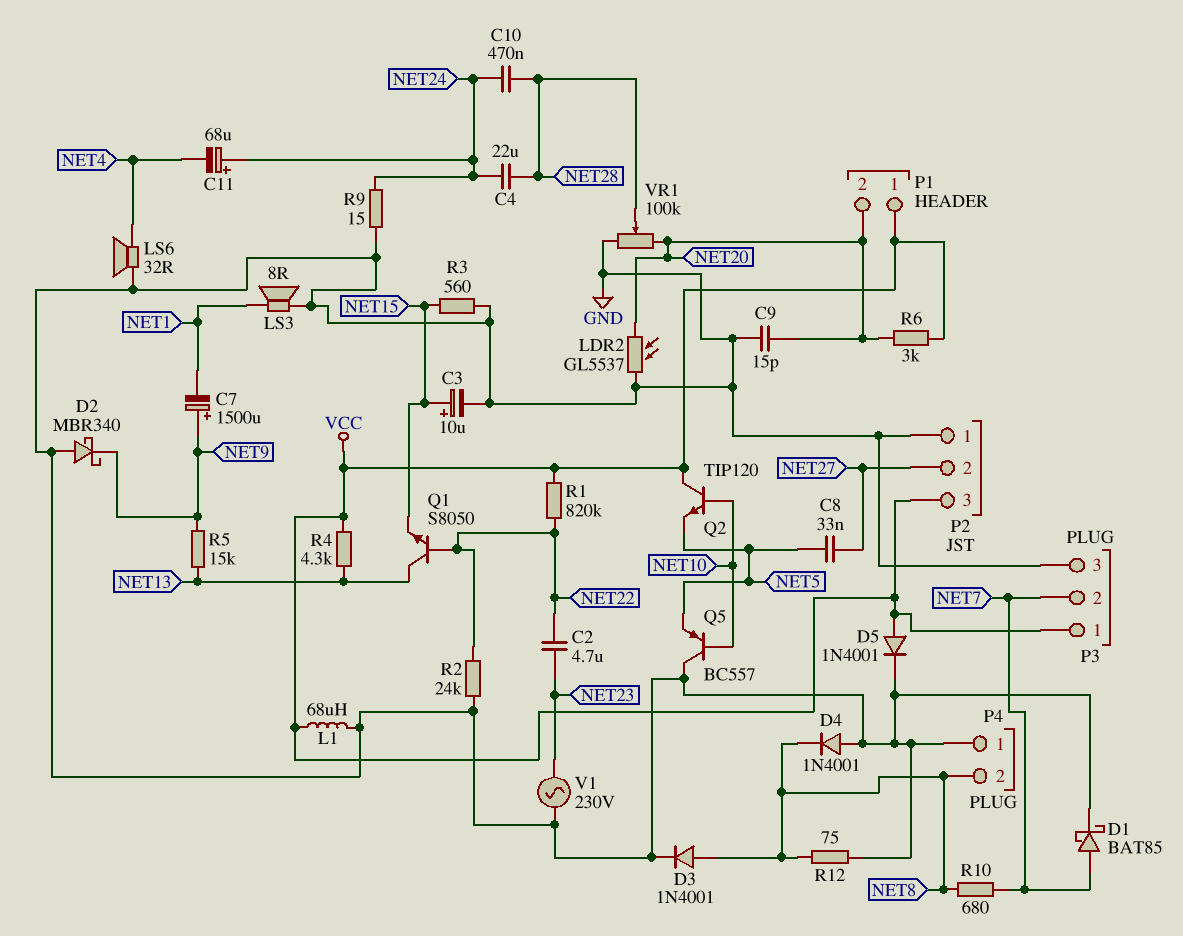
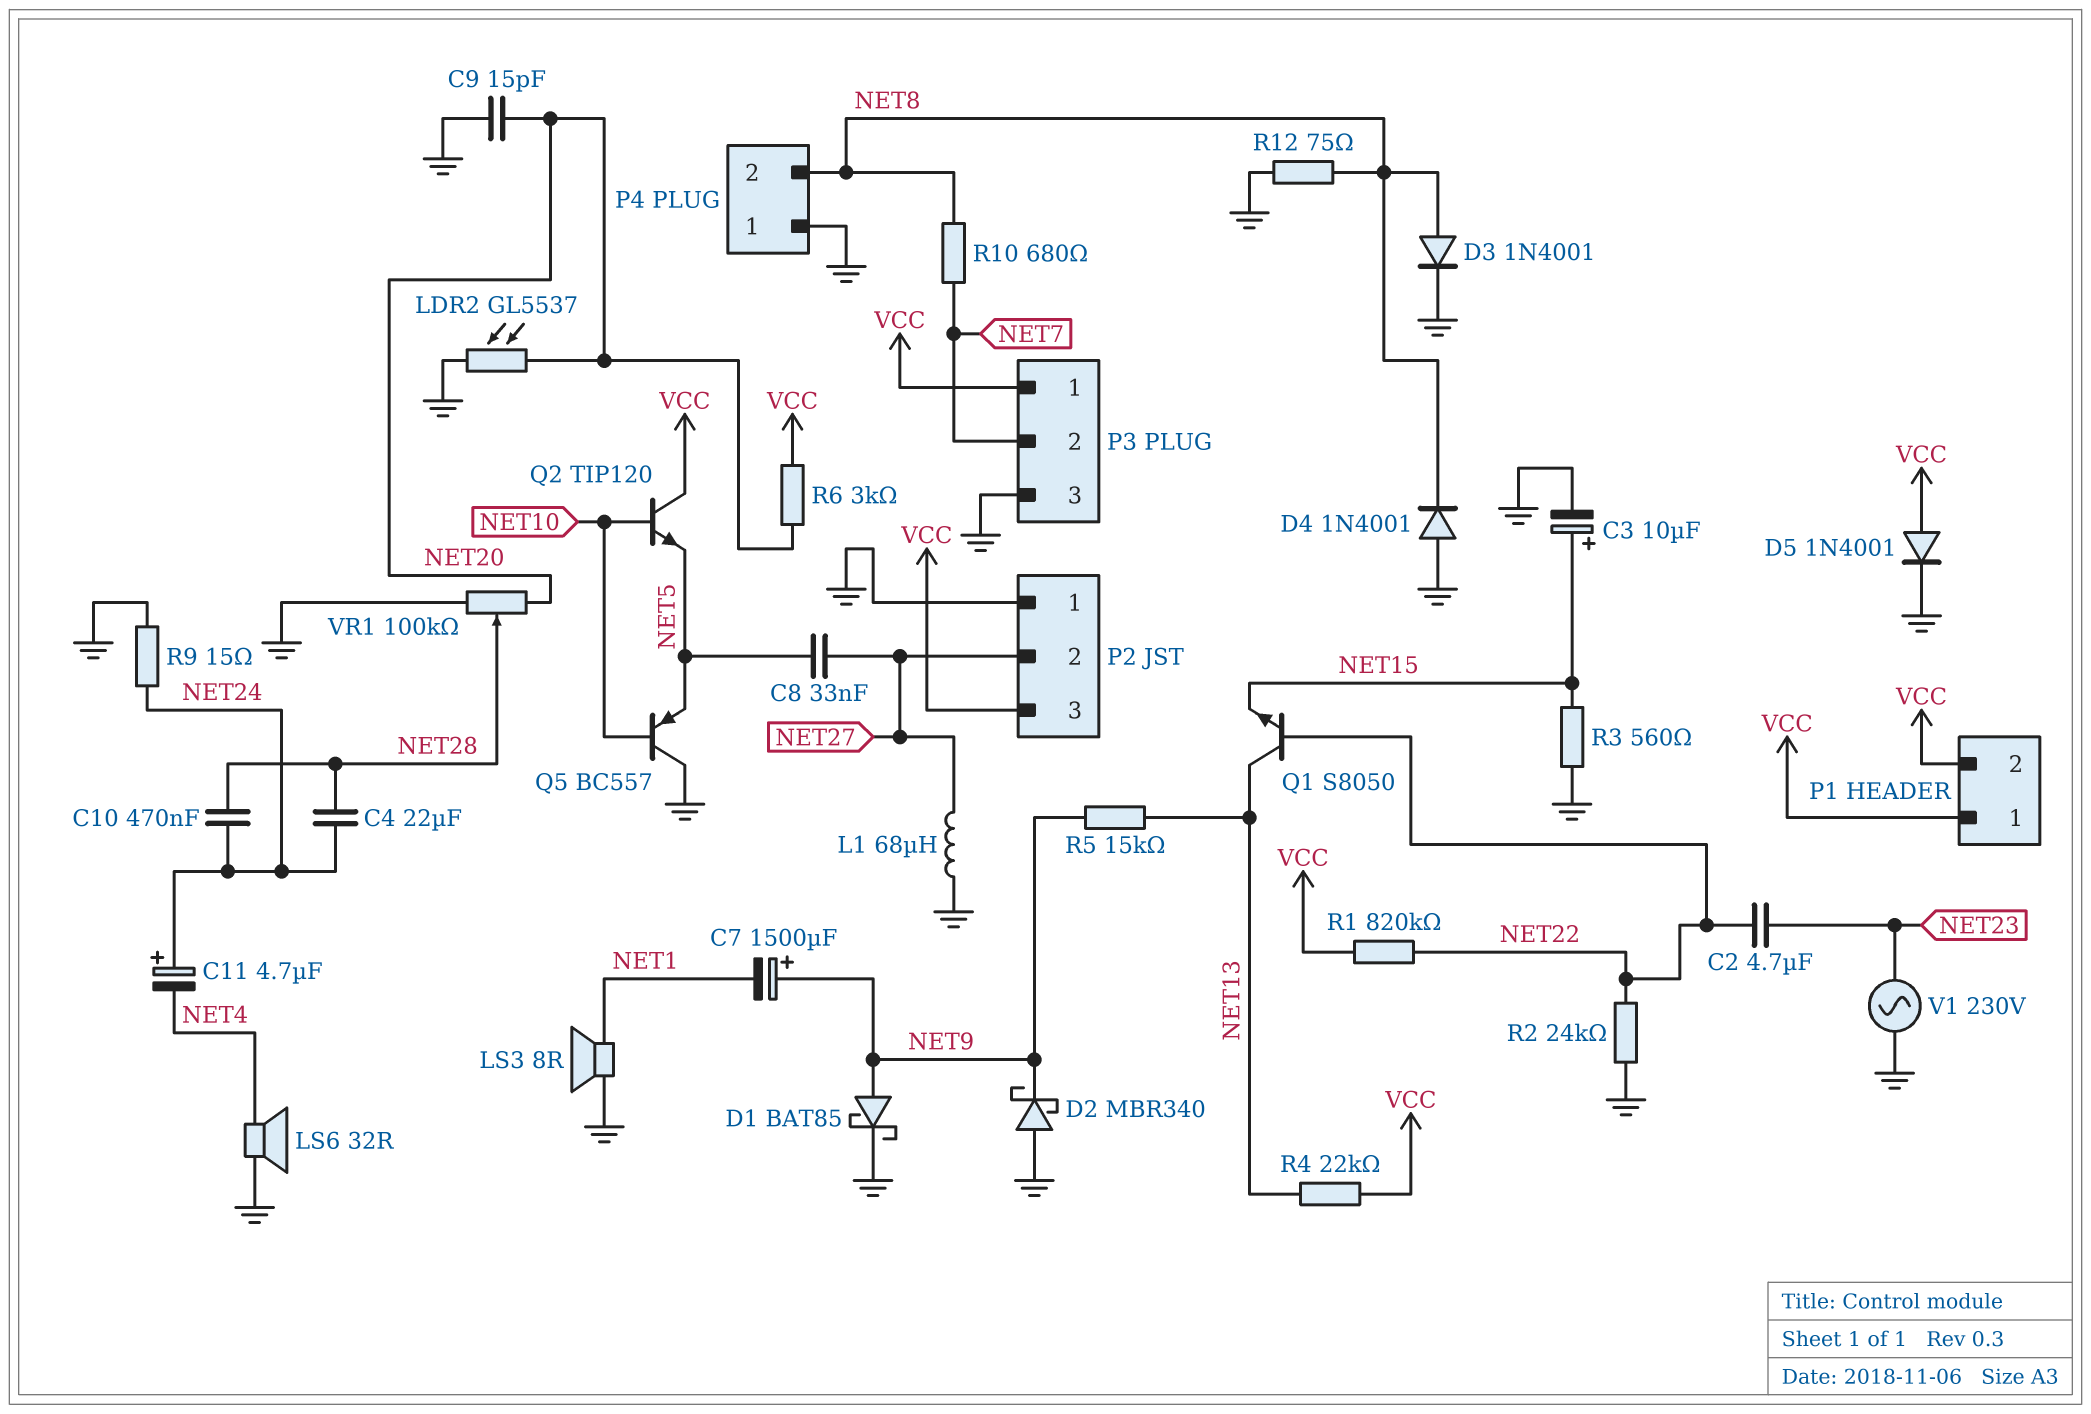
C11: 68uF (plus NET24, minus NET4) -> 4.7uF (plus NET24, minus NET4)
D1: schottky BAT85 (A NET7, K GND) -> schottky BAT85 (A NET9, K GND)
L1: 68uH (GND, VCC) -> 68uH (GND, NET27)
P1 pin 2: NET20 -> VCC
R4: 4.3k (NET13, VCC) -> 22k (NET13, VCC)

